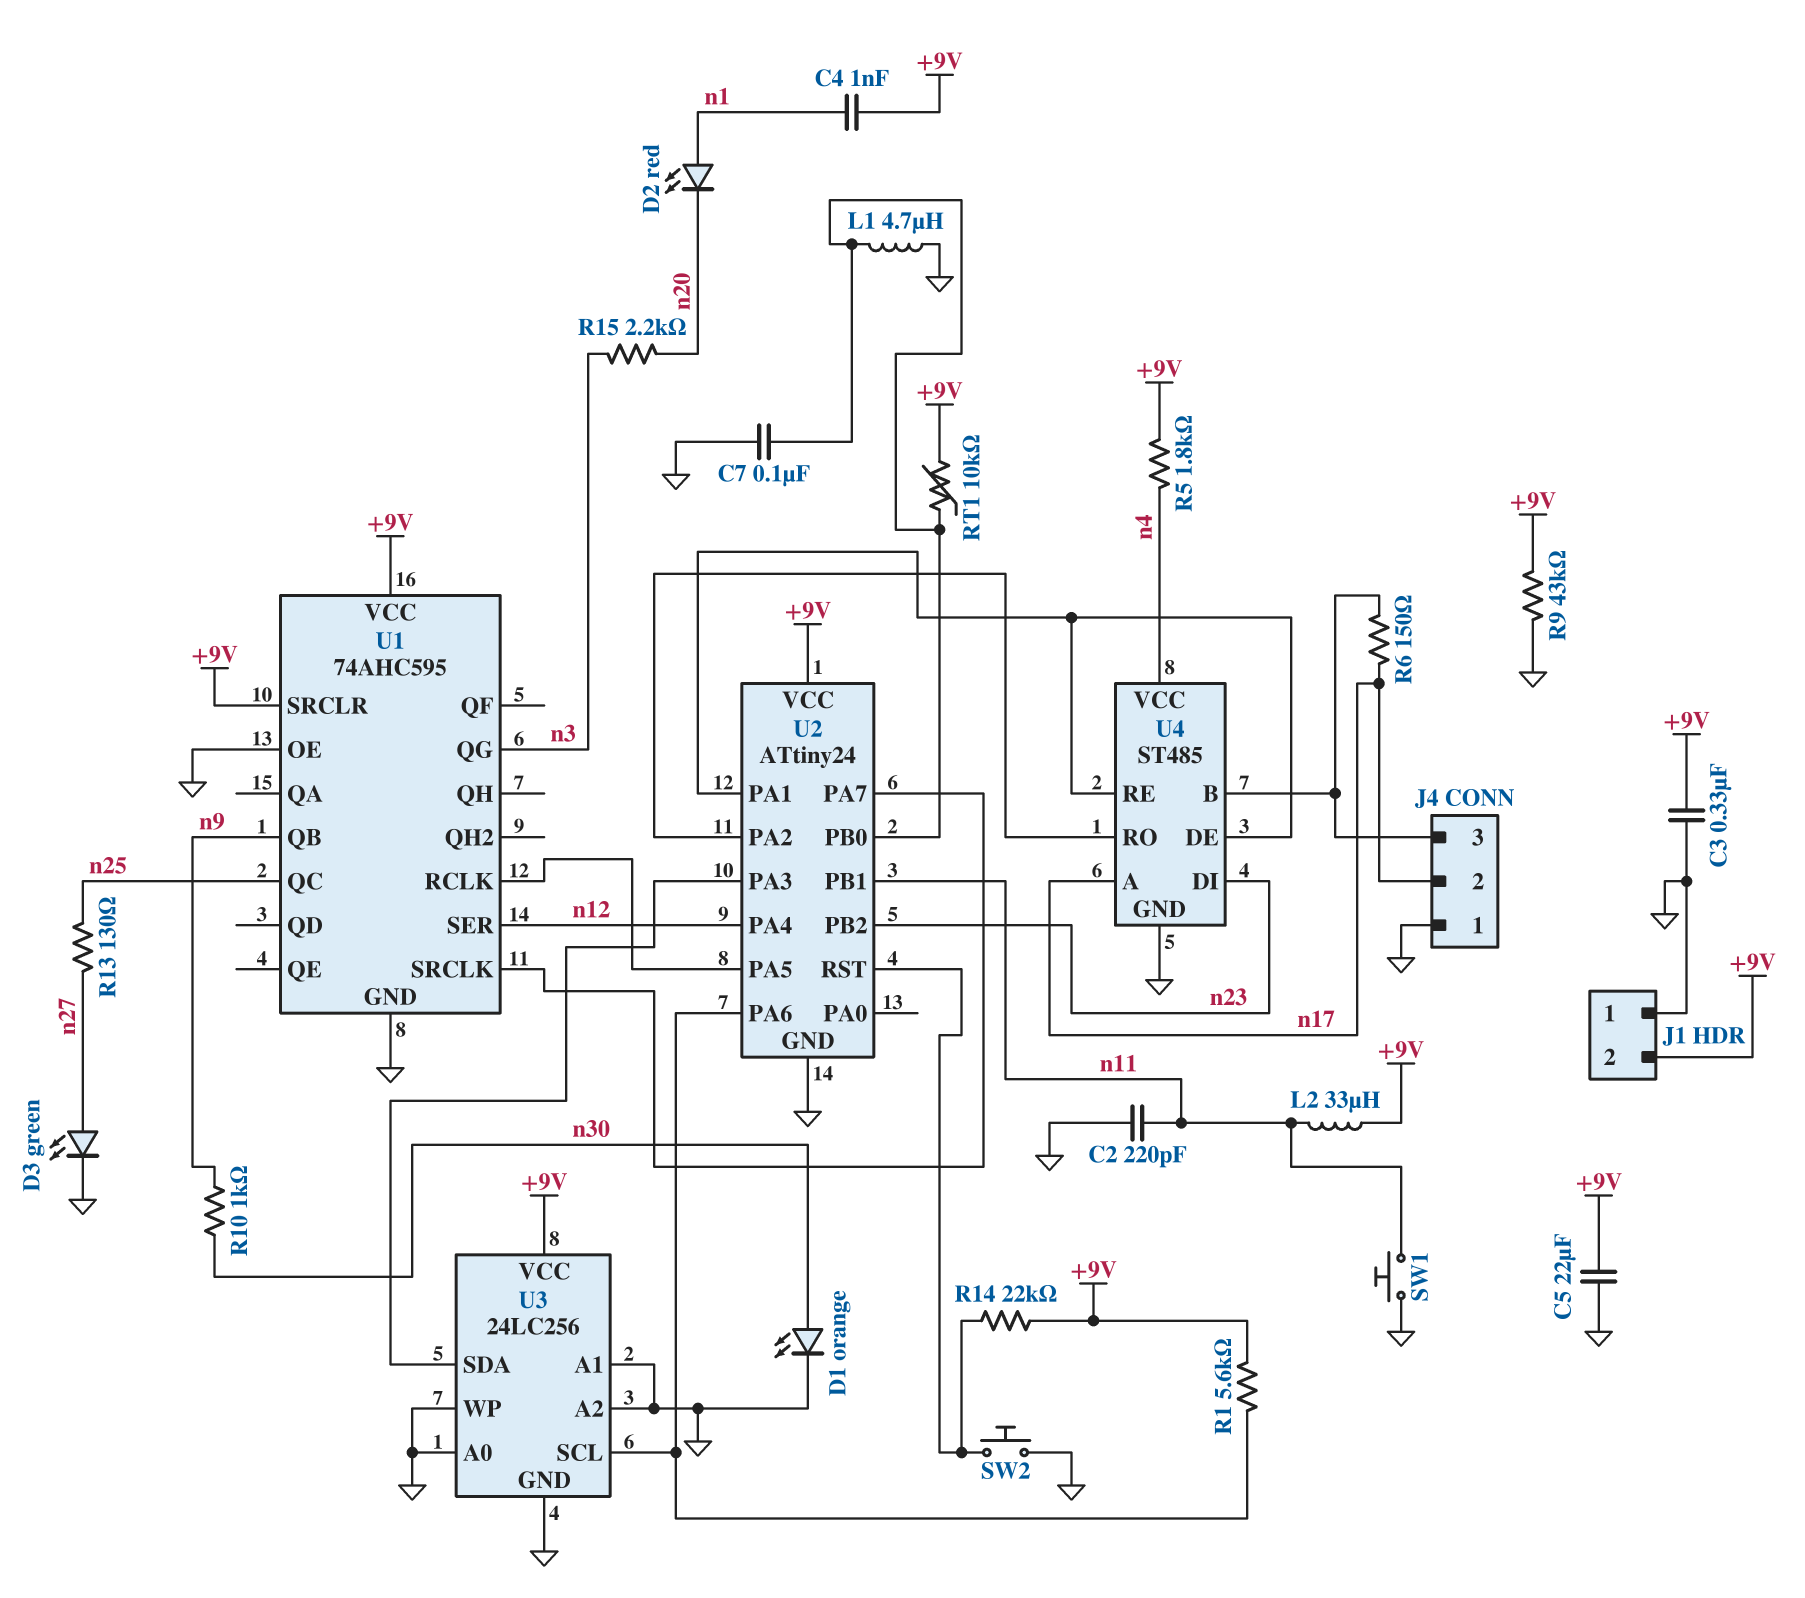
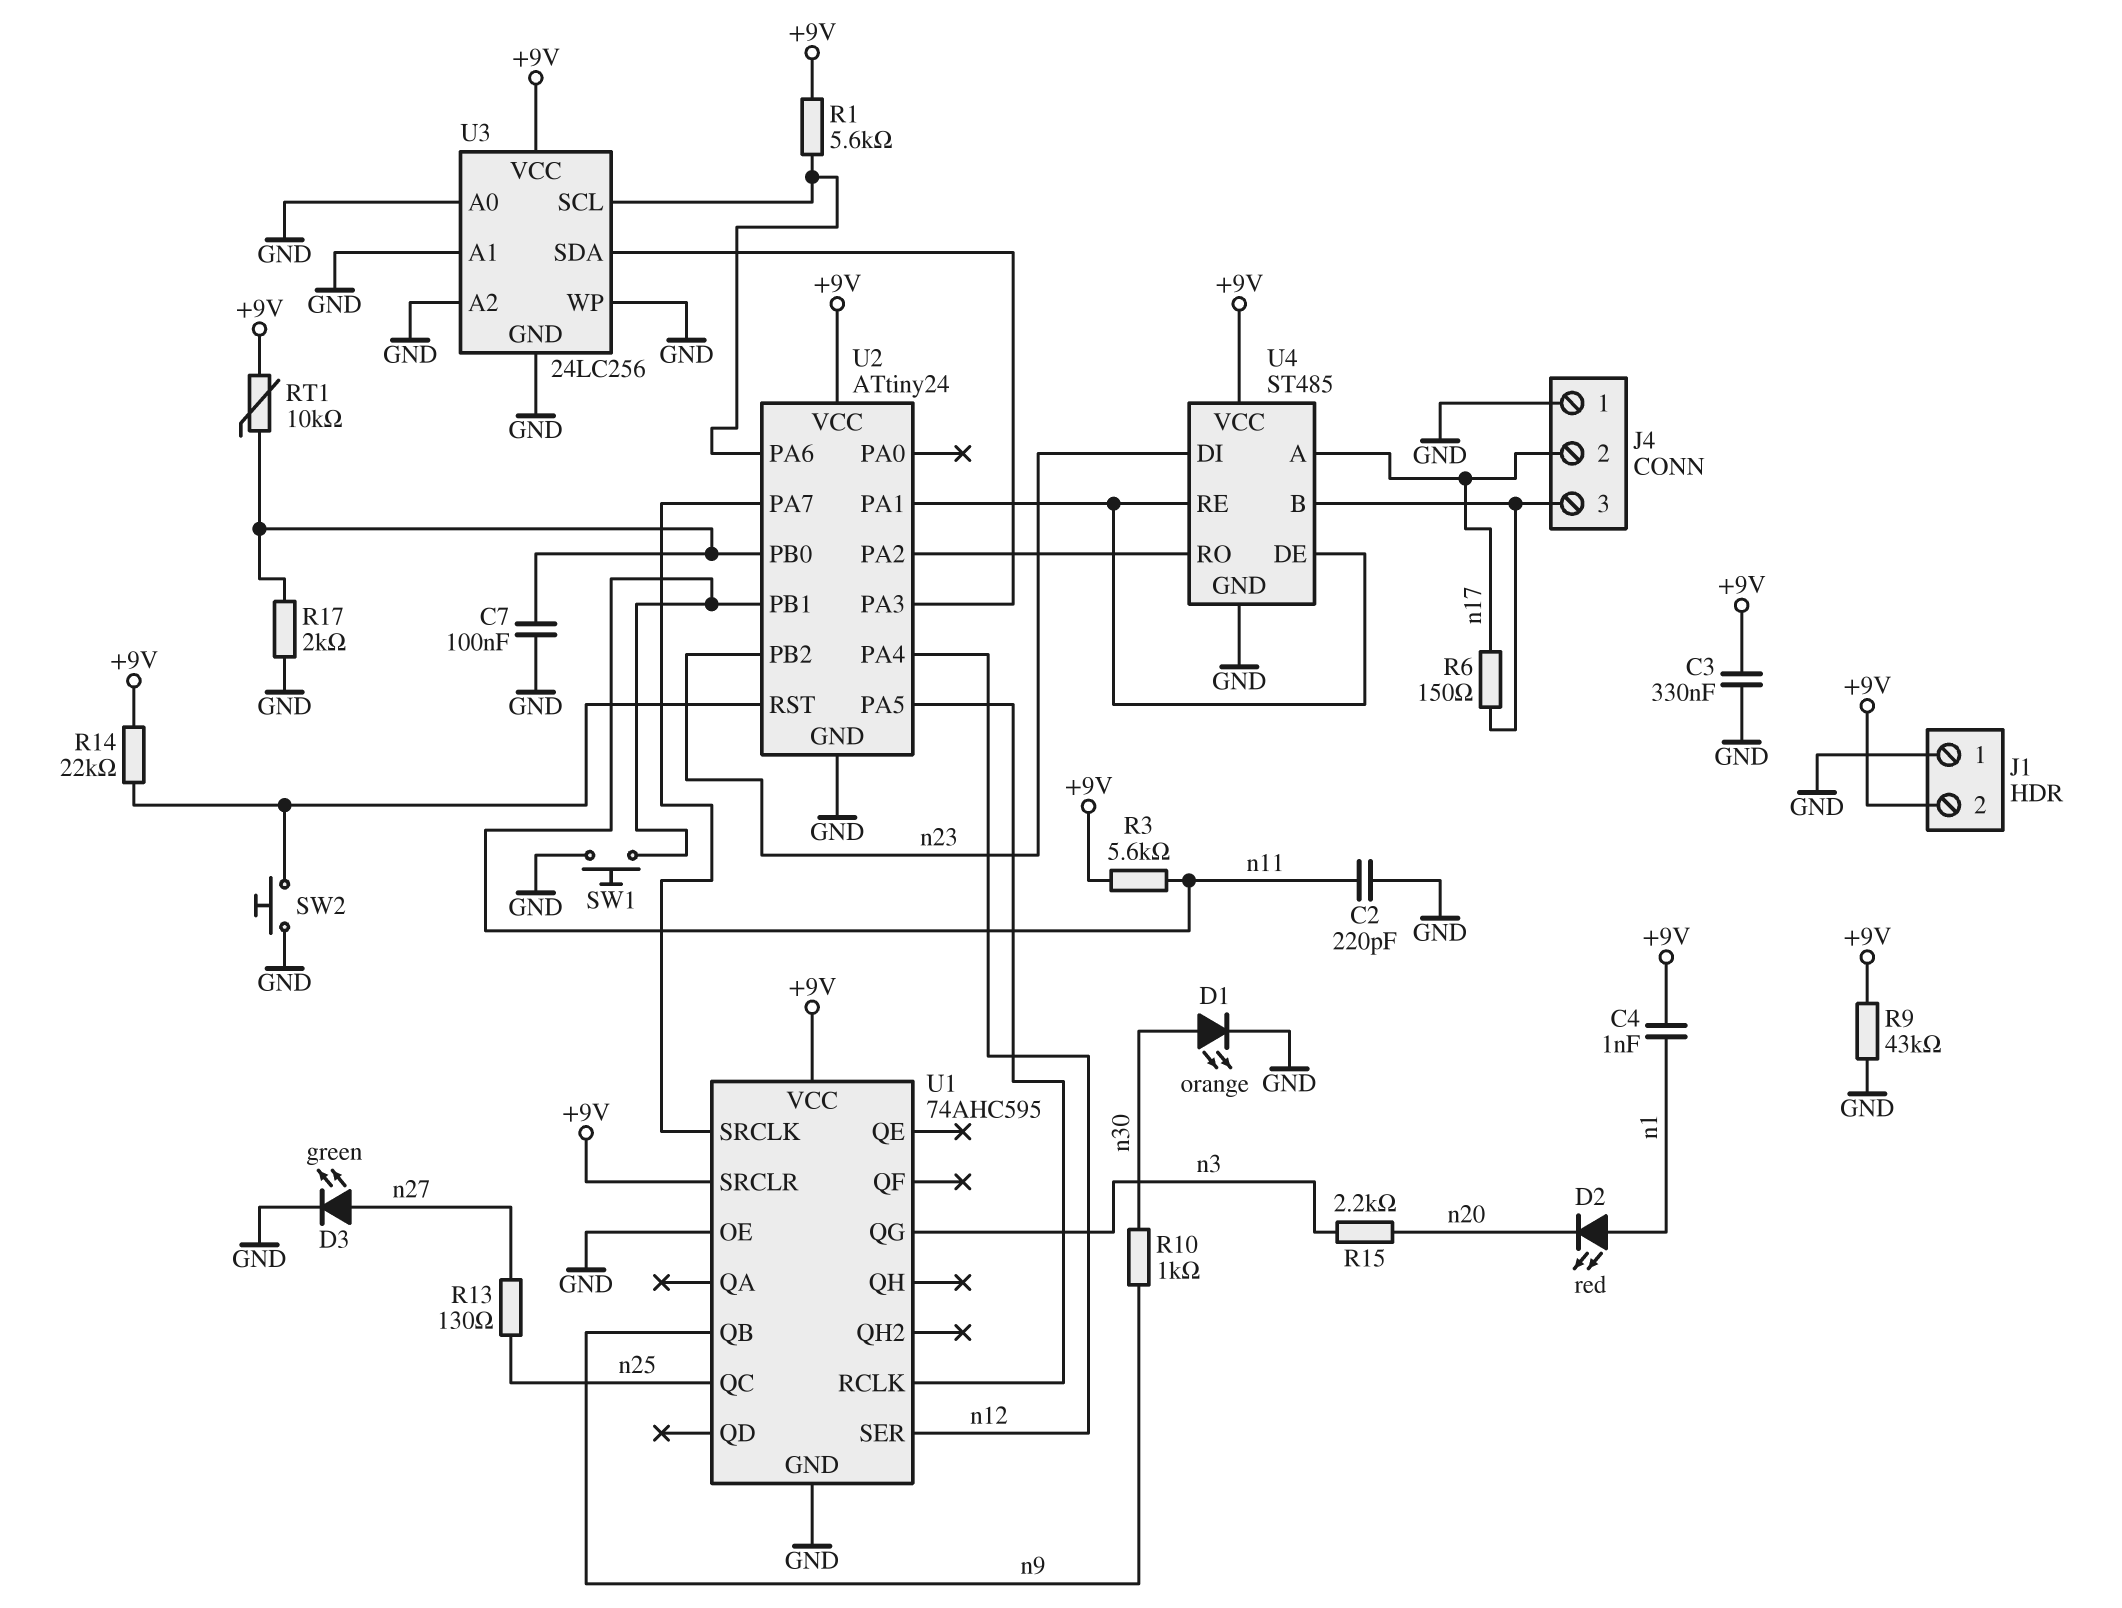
C5: 22uF (+9V, GND) -> none
L1: 4.7uH (GND, U2/PB0) -> none
L2: 33uH (+9V, n11) -> none
R3: none -> 5.6k (+9V, n11)
R5: 1.8k (+9V, n4) -> none
R17: none -> 2k (GND, U2/PB0)
U4 pin VCC: n4 -> +9V

